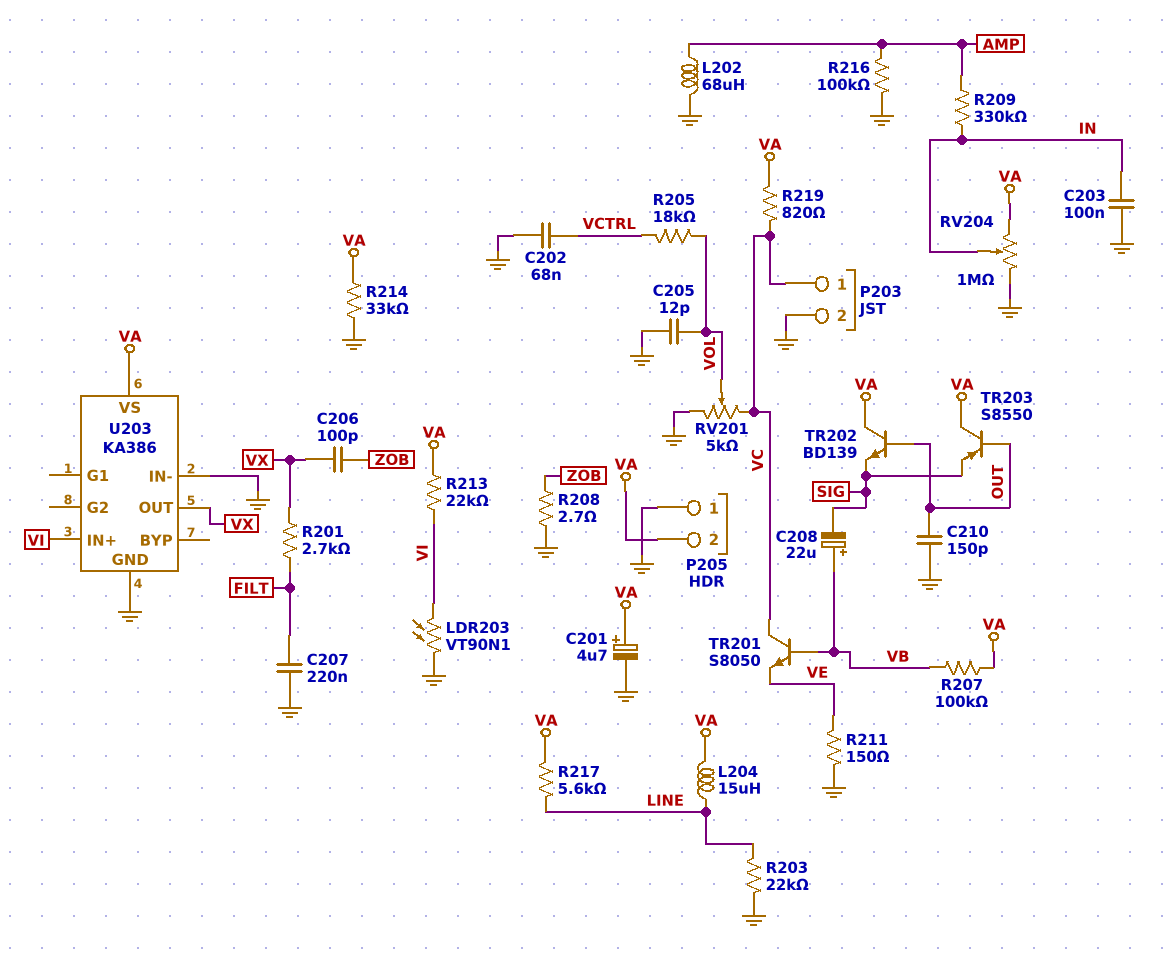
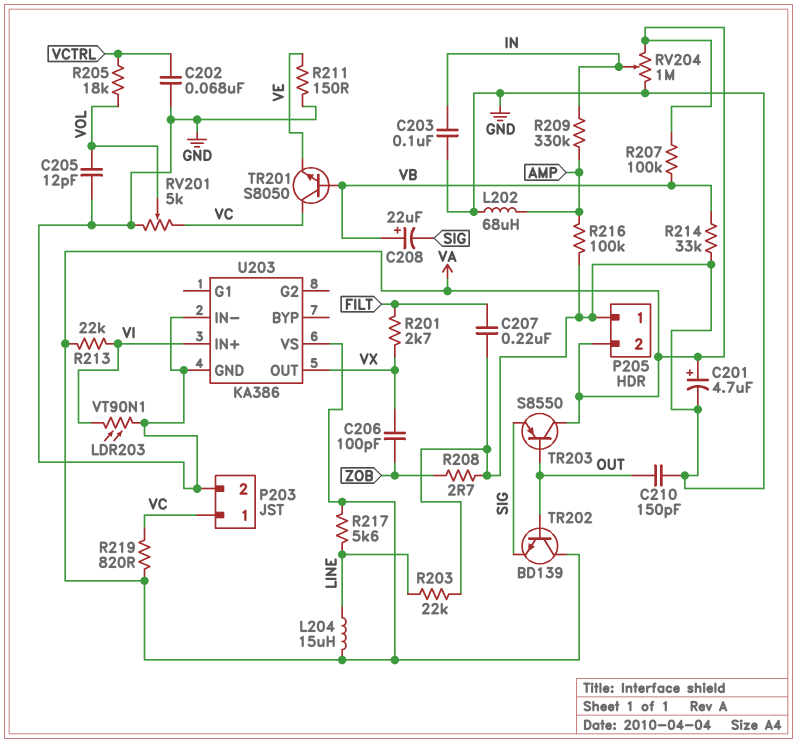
R214: 33k (GND, VA) -> 33k (GND, VB)

